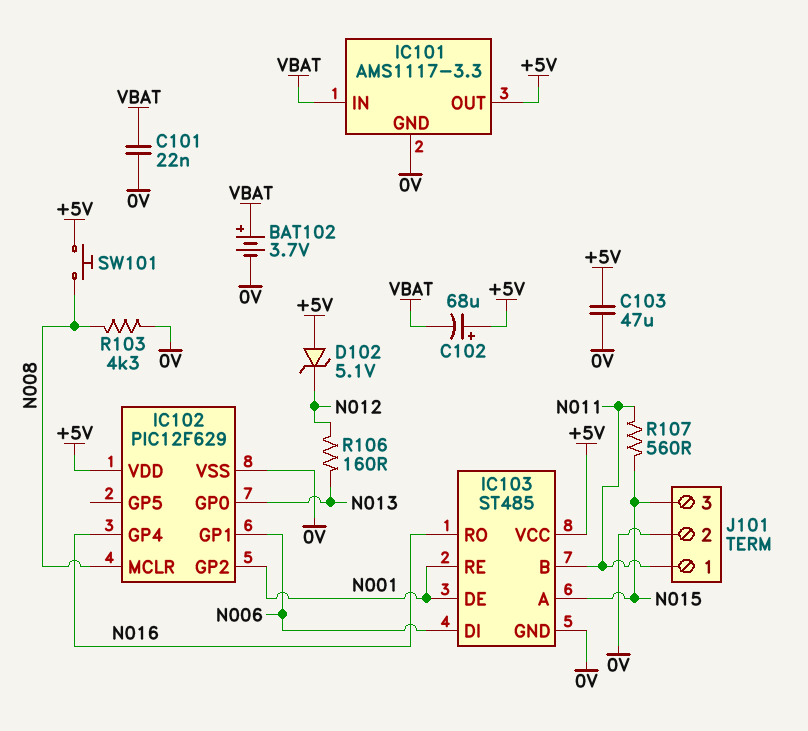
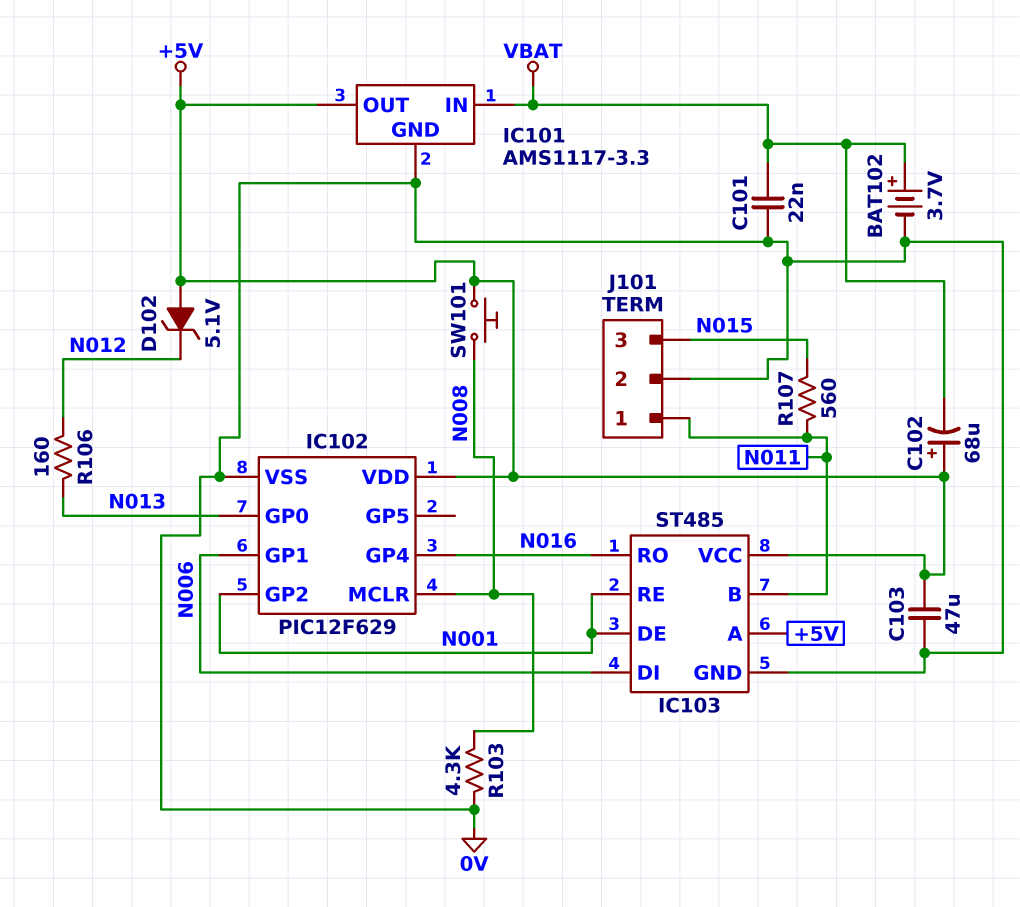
IC103 pin A: N015 -> +5V

